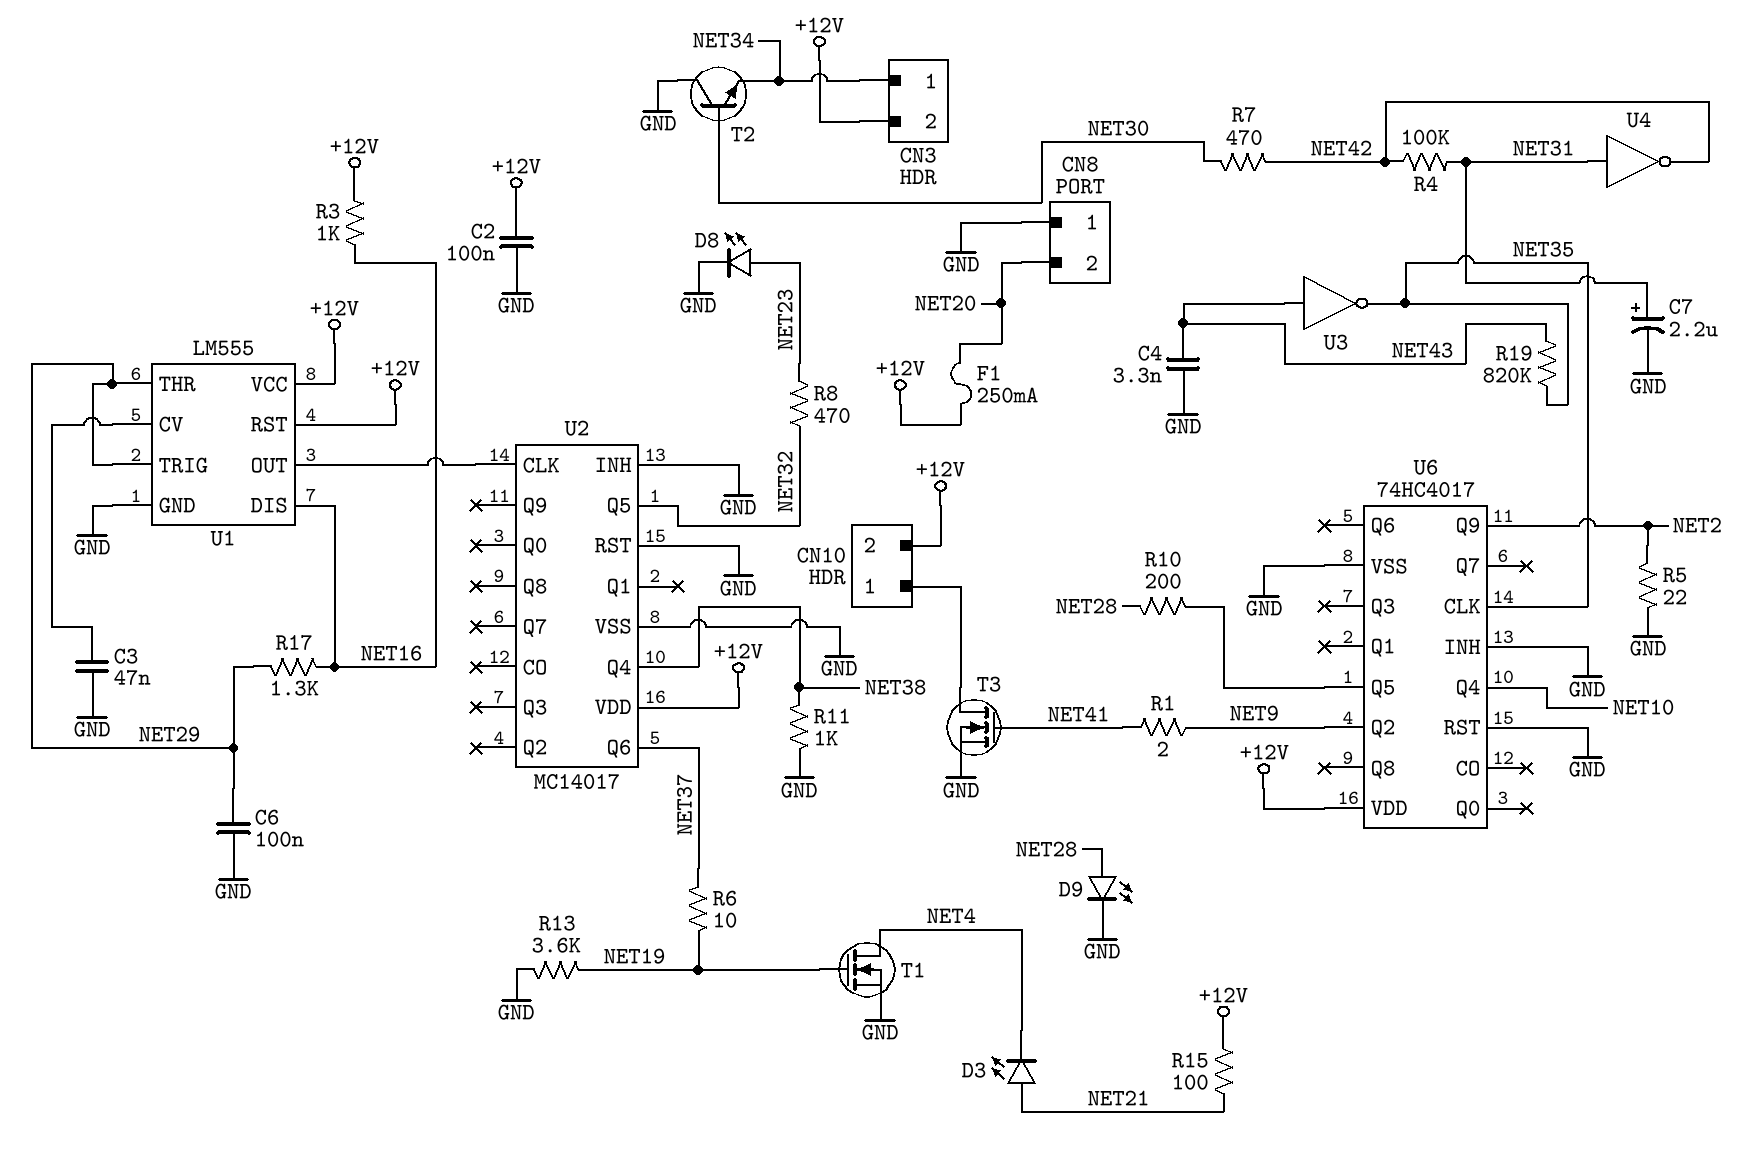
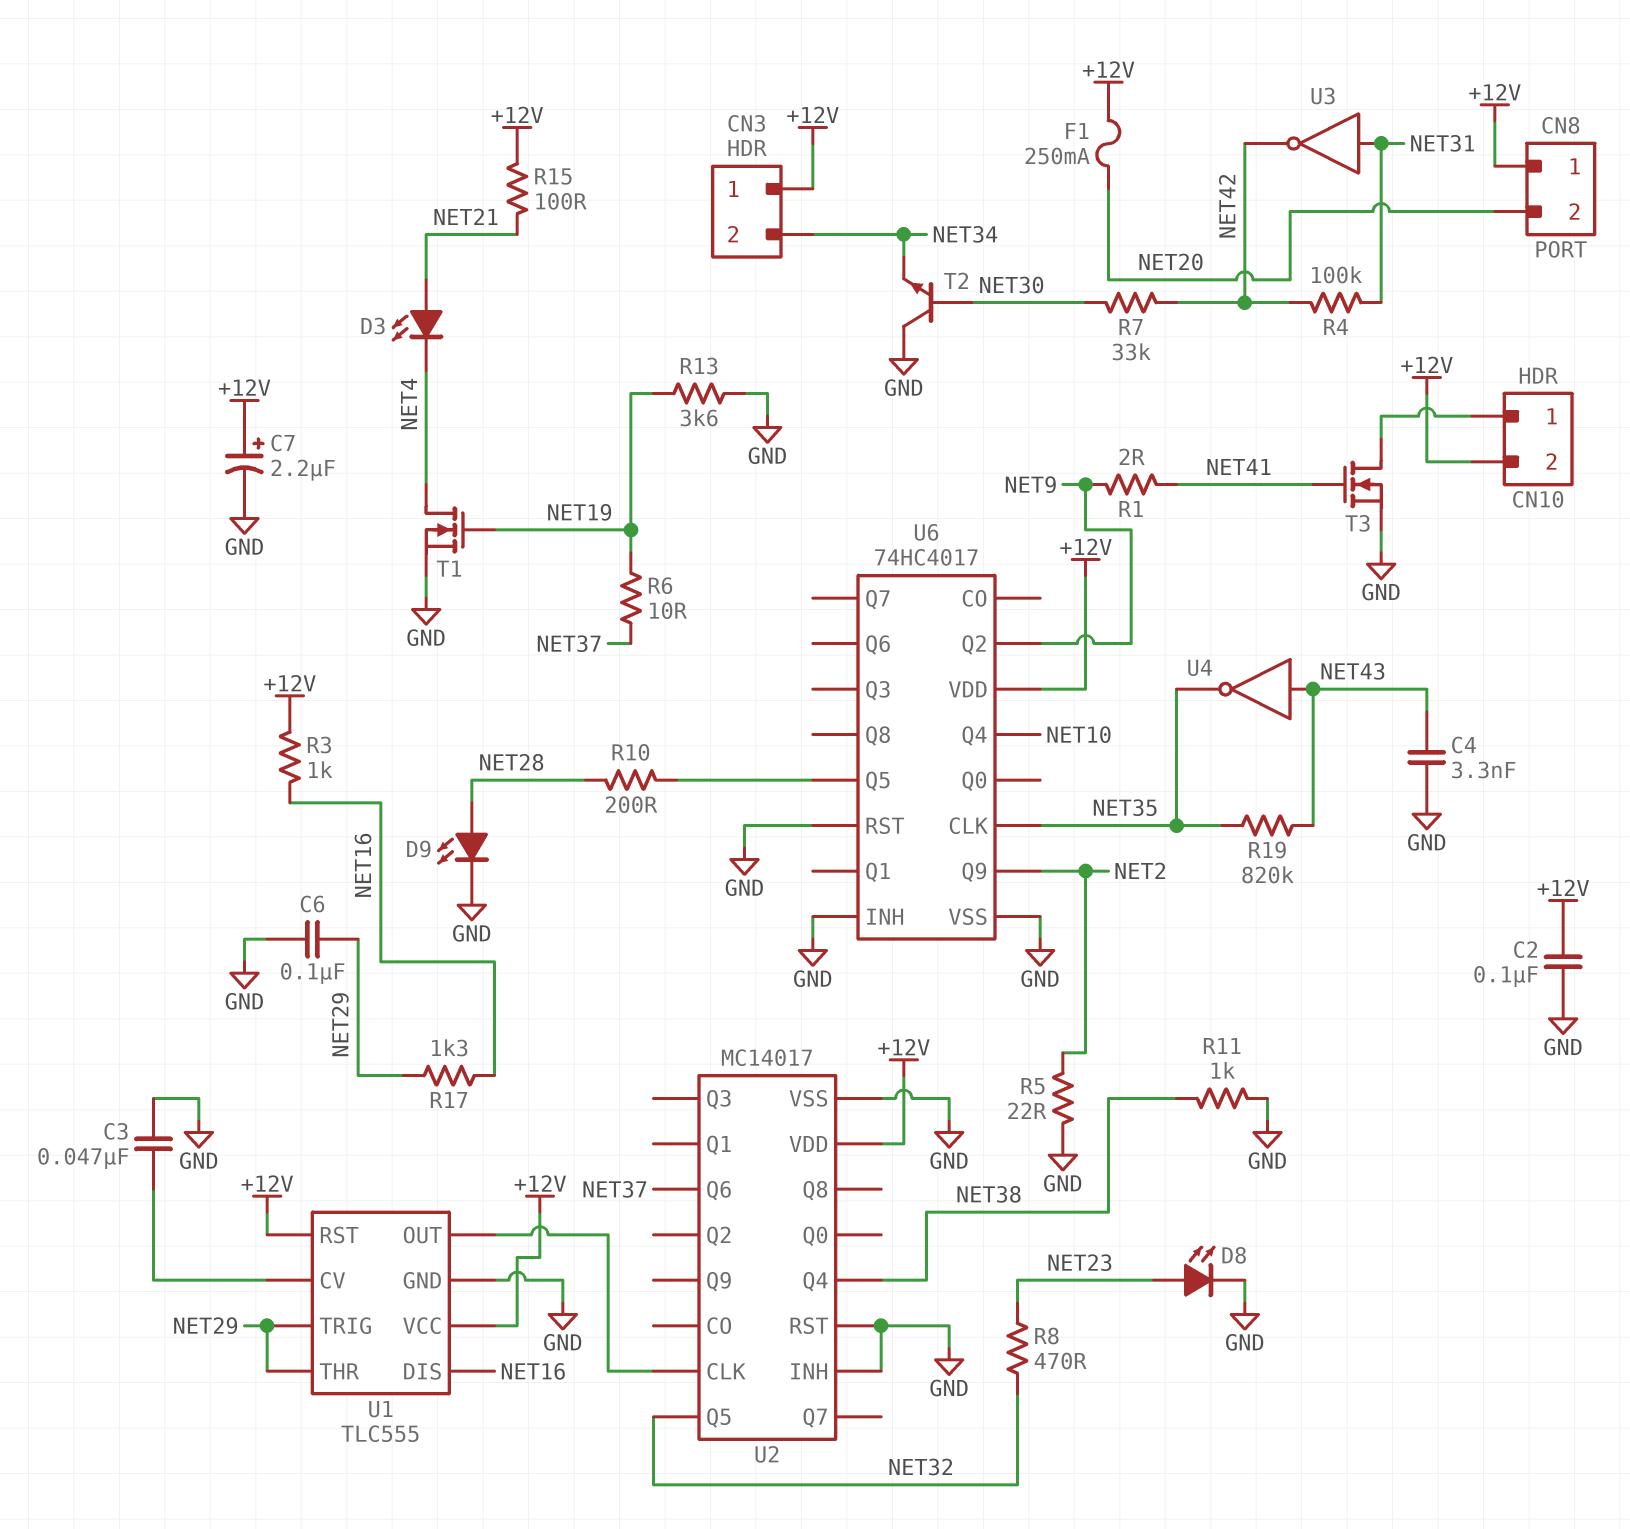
C7: 2.2uF (plus NET31, minus GND) -> 2.2uF (plus +12V, minus GND)
CN3 pin 1: NET34 -> +12V
CN3 pin 2: +12V -> NET34
CN8 pin 1: GND -> +12V
R7: 470 (NET30, NET42) -> 33k (NET30, NET42)
U1: LM555 -> TLC555
U3: NOT (in NET43, out NET35) -> NOT (in NET31, out NET42)
U4: NOT (in NET31, out NET42) -> NOT (in NET43, out NET35)

